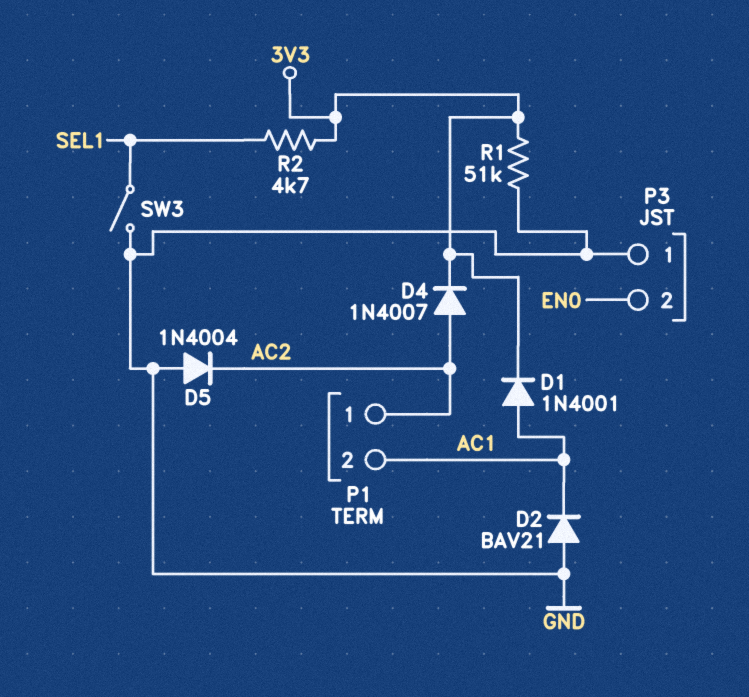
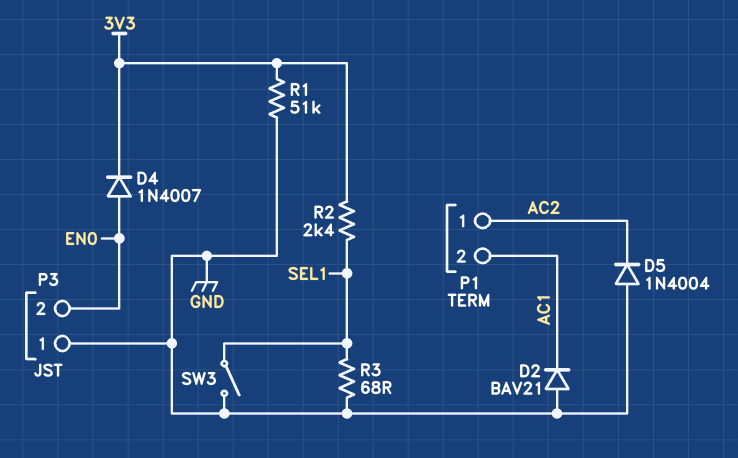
D1: diode 1N4001 (A AC1, K 3V3) -> none
D4: diode 1N4007 (A AC2, K 3V3) -> diode 1N4007 (A EN0, K 3V3)
R2: 4.7k (3V3, SEL1) -> 2.4k (3V3, SEL1)
R3: none -> 68 (GND, SEL1)

